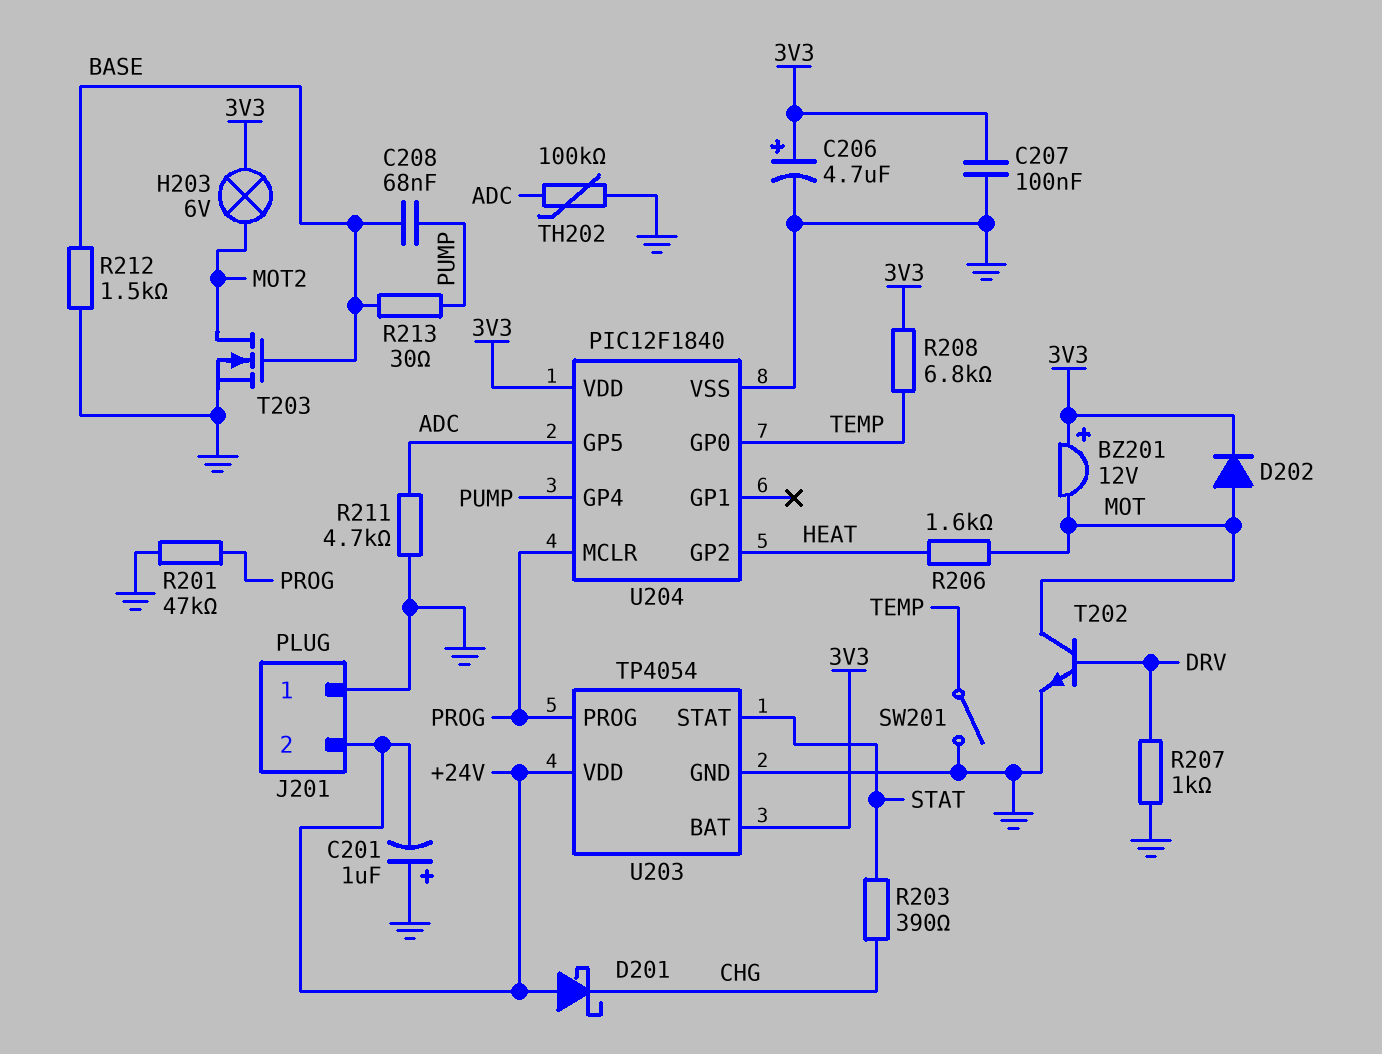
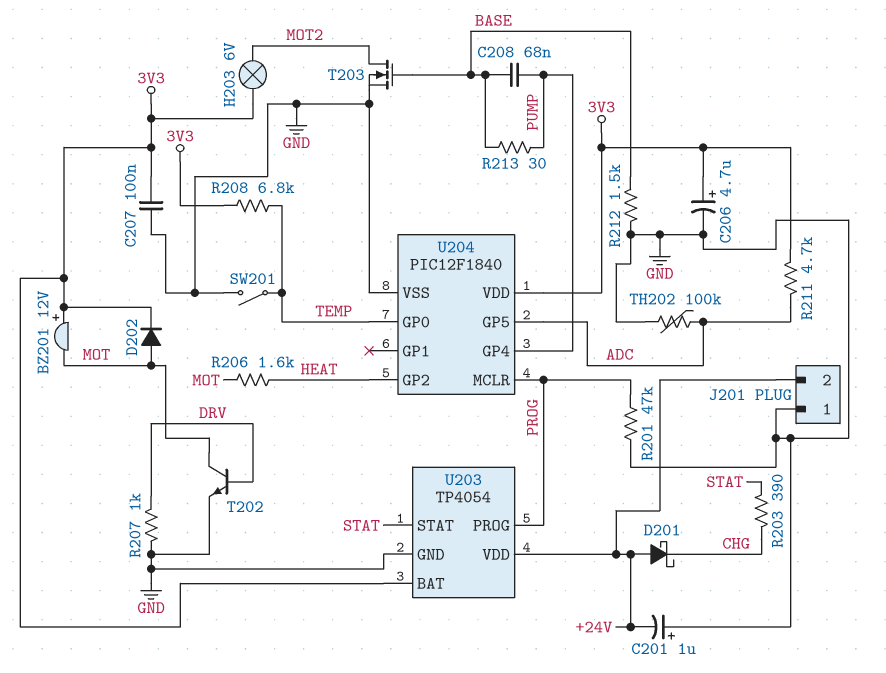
R211: 4.7k (ADC, GND) -> 4.7k (3V3, ADC)

